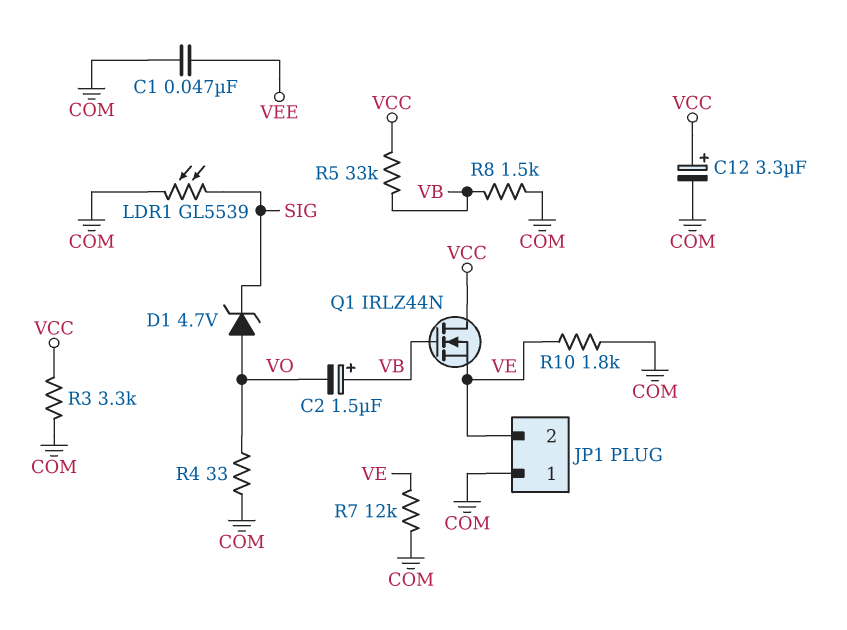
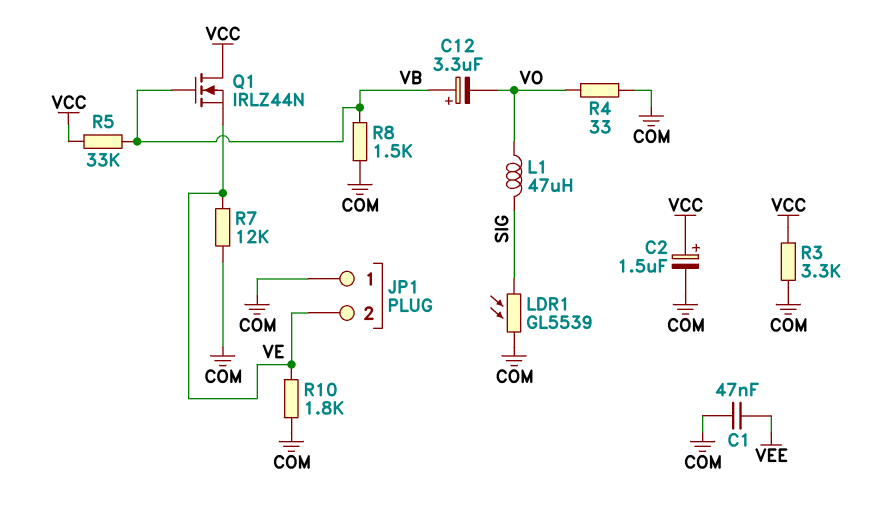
C2: 1.5uF (plus VB, minus VO) -> 1.5uF (plus VCC, minus COM)
C12: 3.3uF (plus VCC, minus COM) -> 3.3uF (plus VB, minus VO)
D1: zener 4.7V (A VO, K SIG) -> none
L1: none -> 47uH (SIG, VO)

